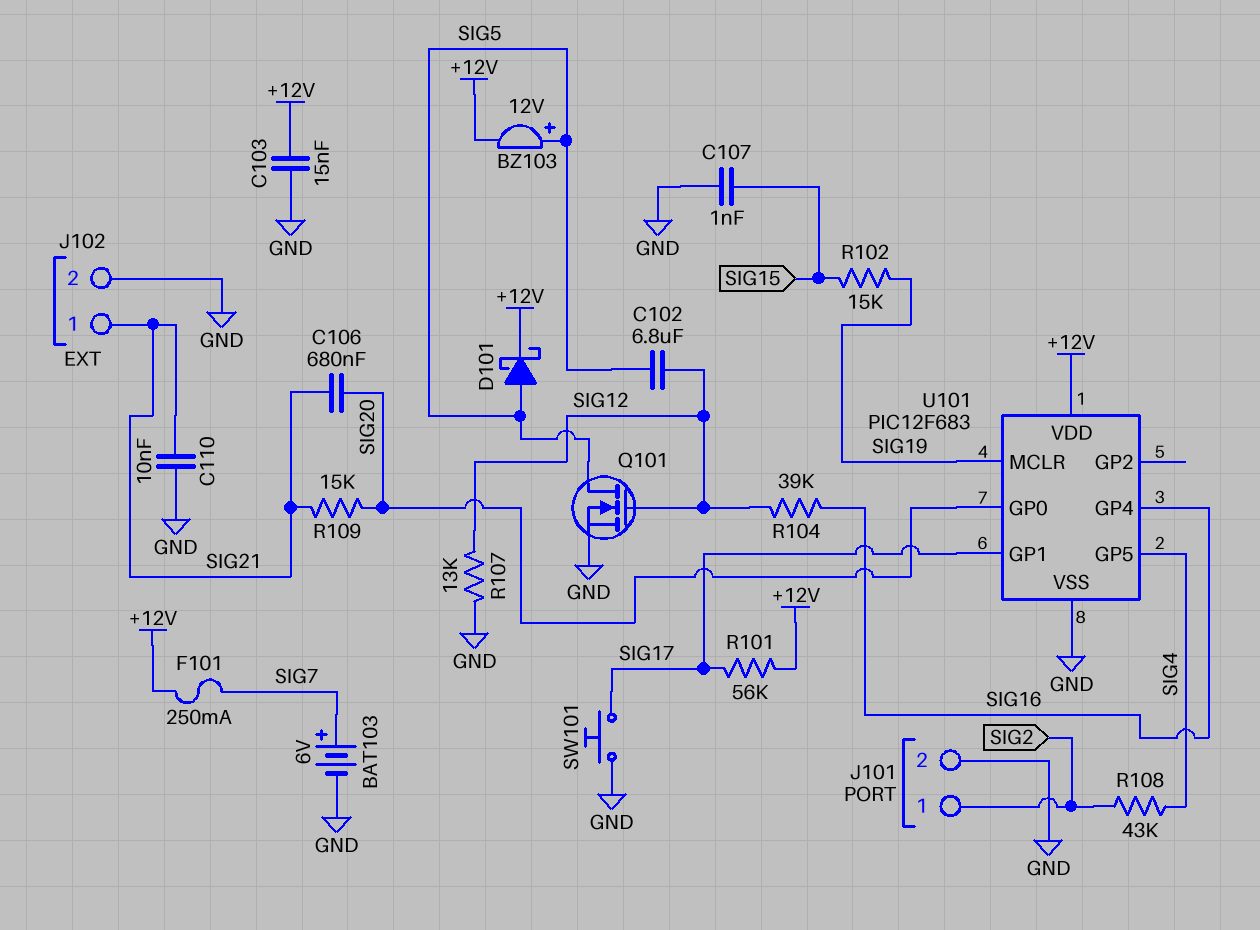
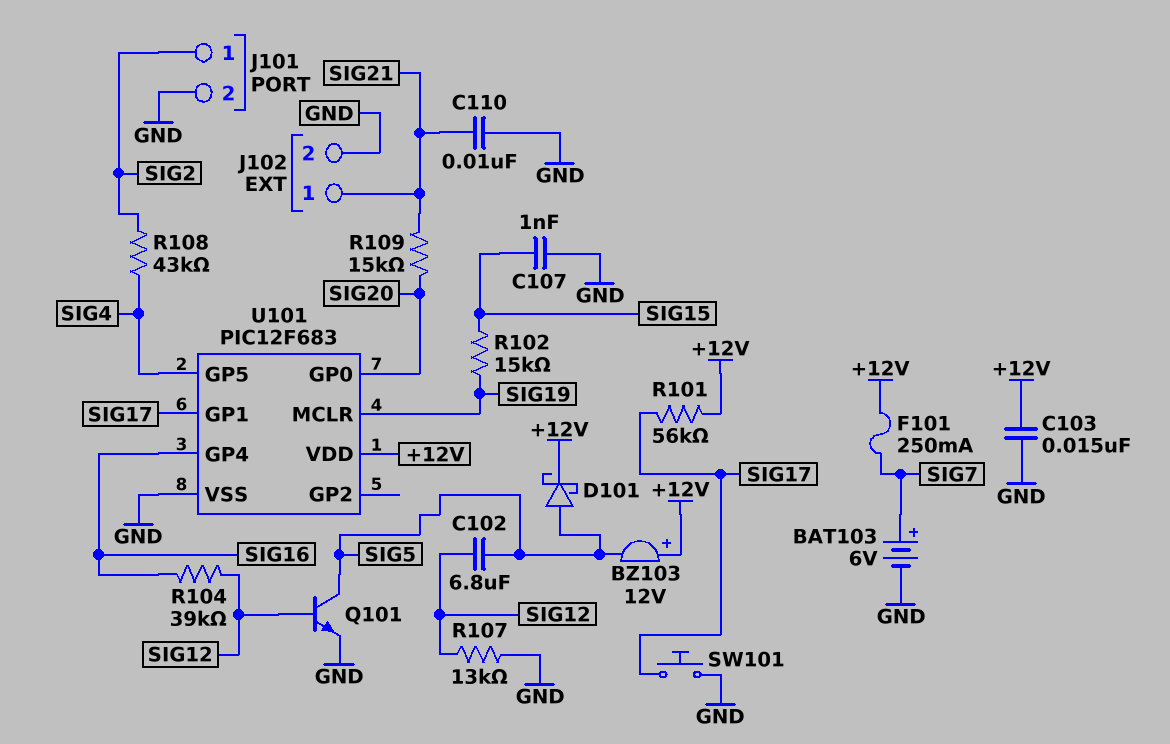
BZ103: buzzer 12V (plus SIG5, minus +12V) -> buzzer 12V (plus +12V, minus SIG5)
C106: 680nF (SIG20, SIG21) -> none
Q101: NMOS (G SIG12, D SIG5, S GND) -> NPN (B SIG12, C SIG5, E GND)

